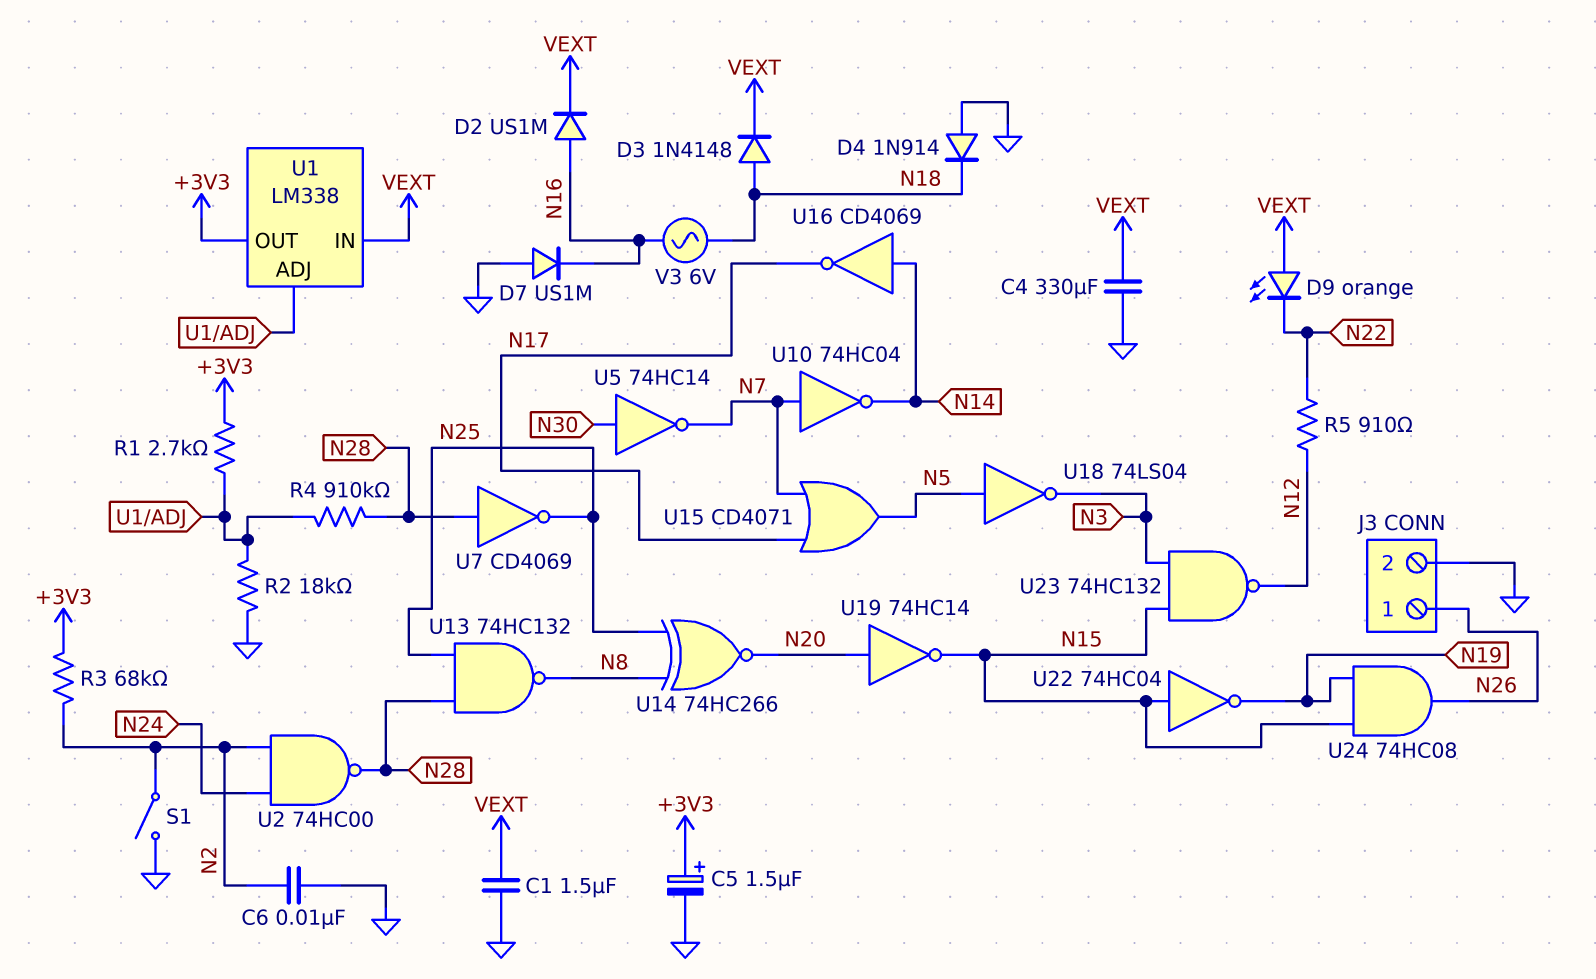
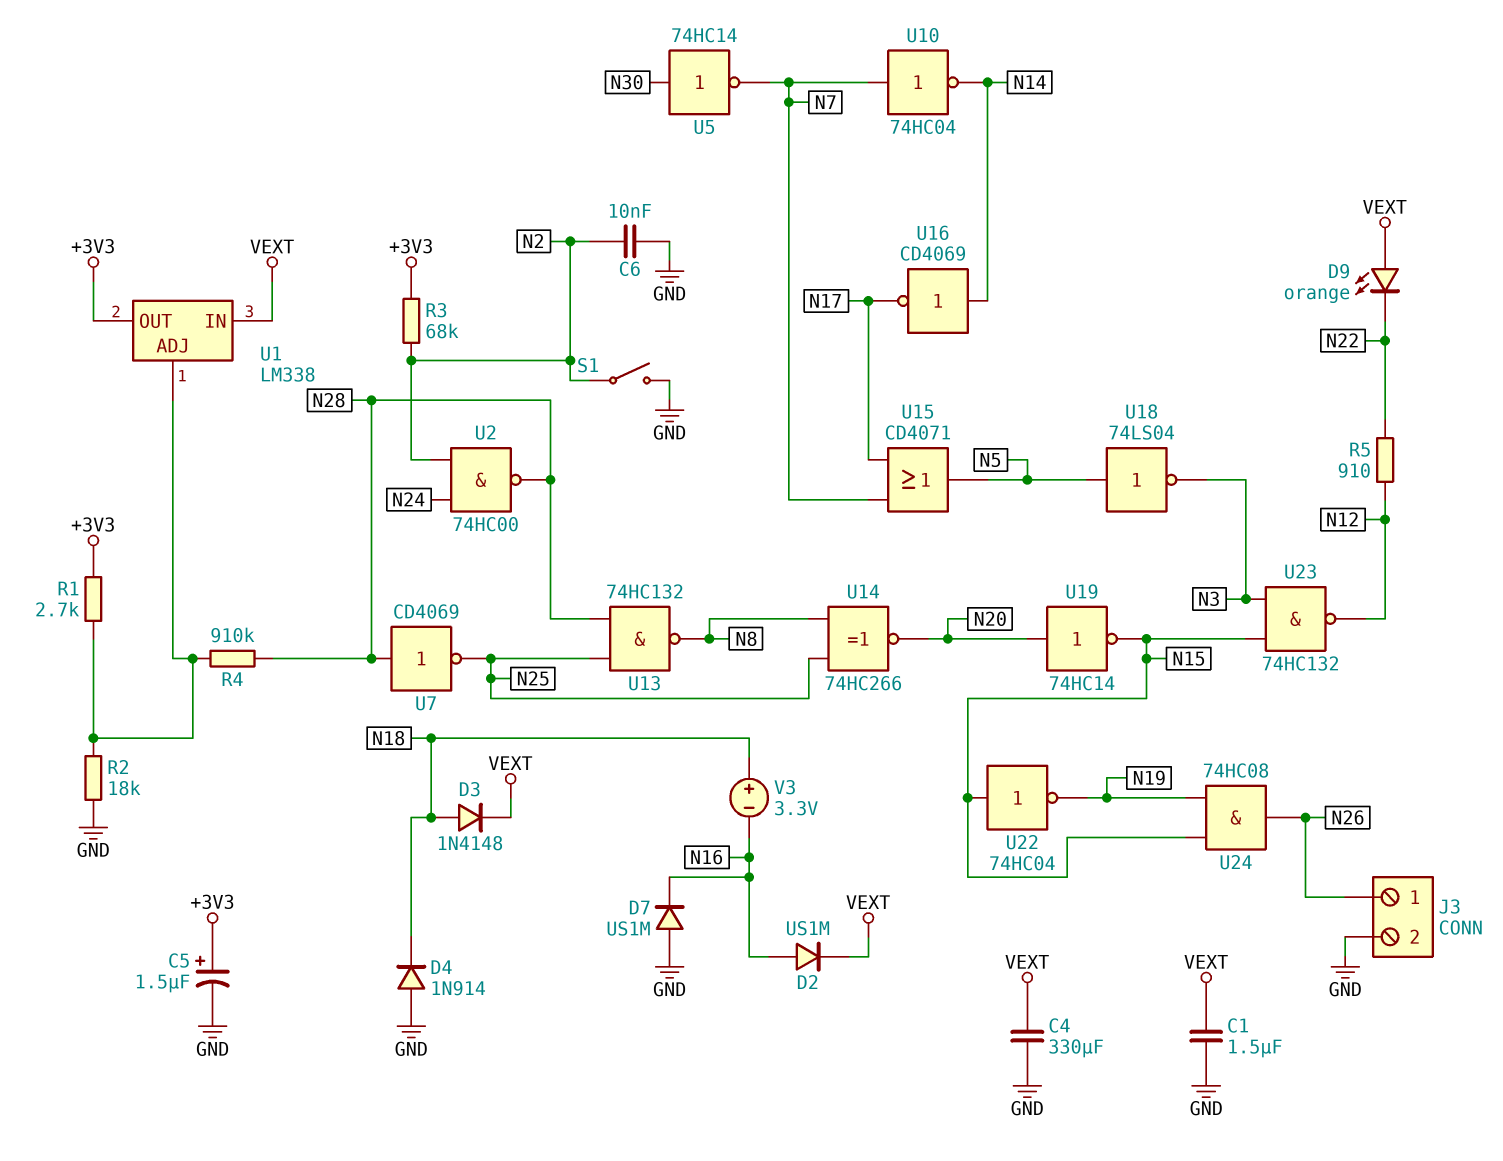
V3: AC 6V (N16, N18) -> 3.3V (plus N18, minus N16)

